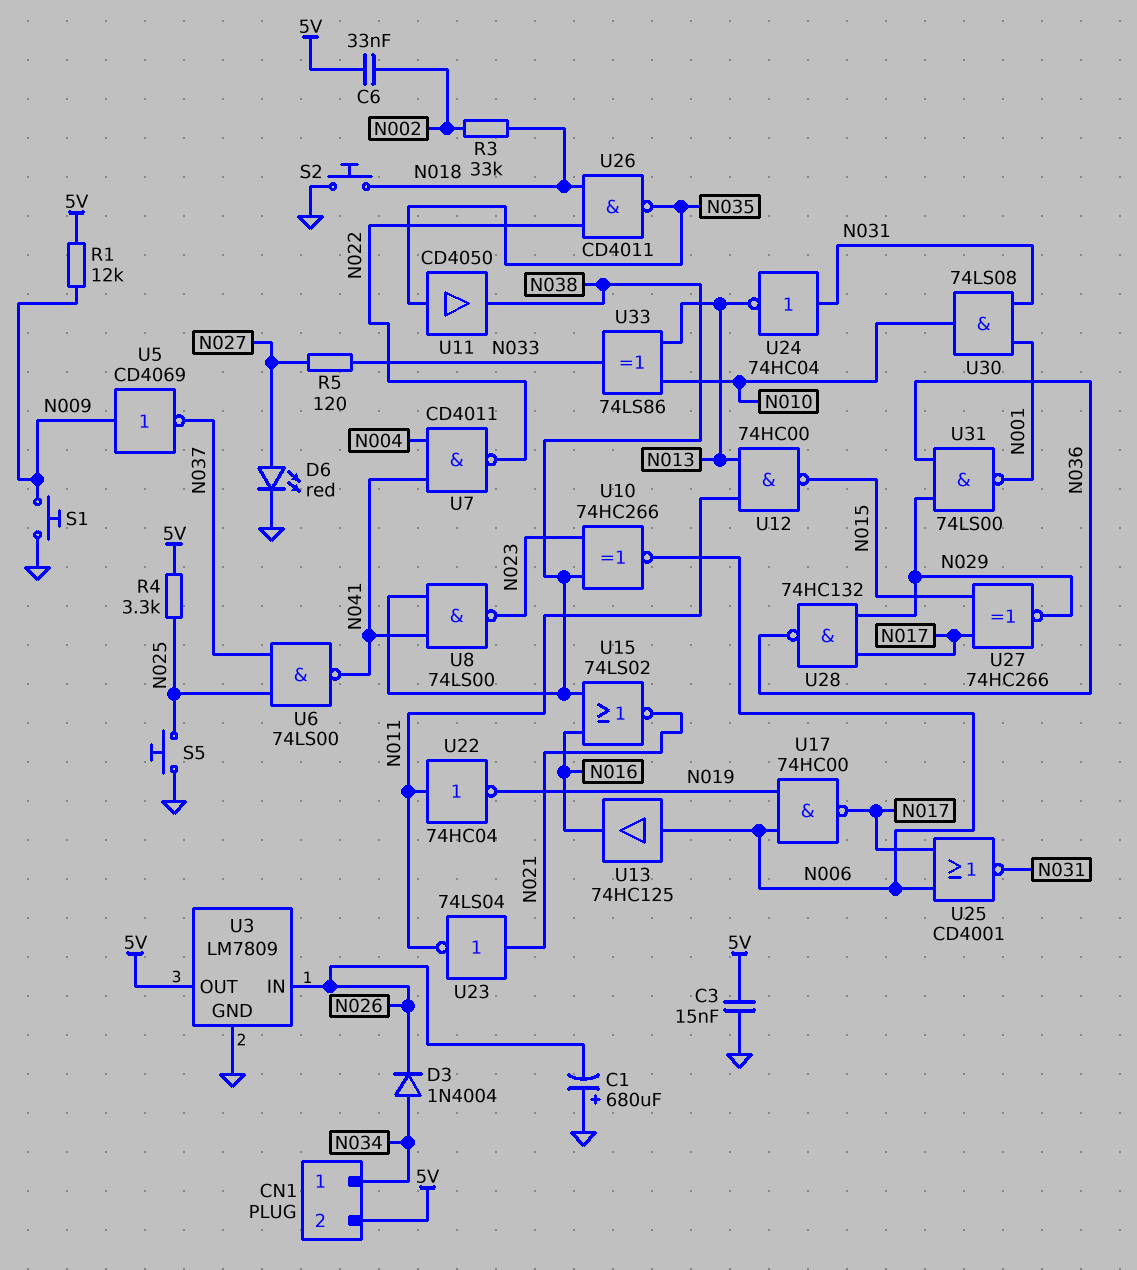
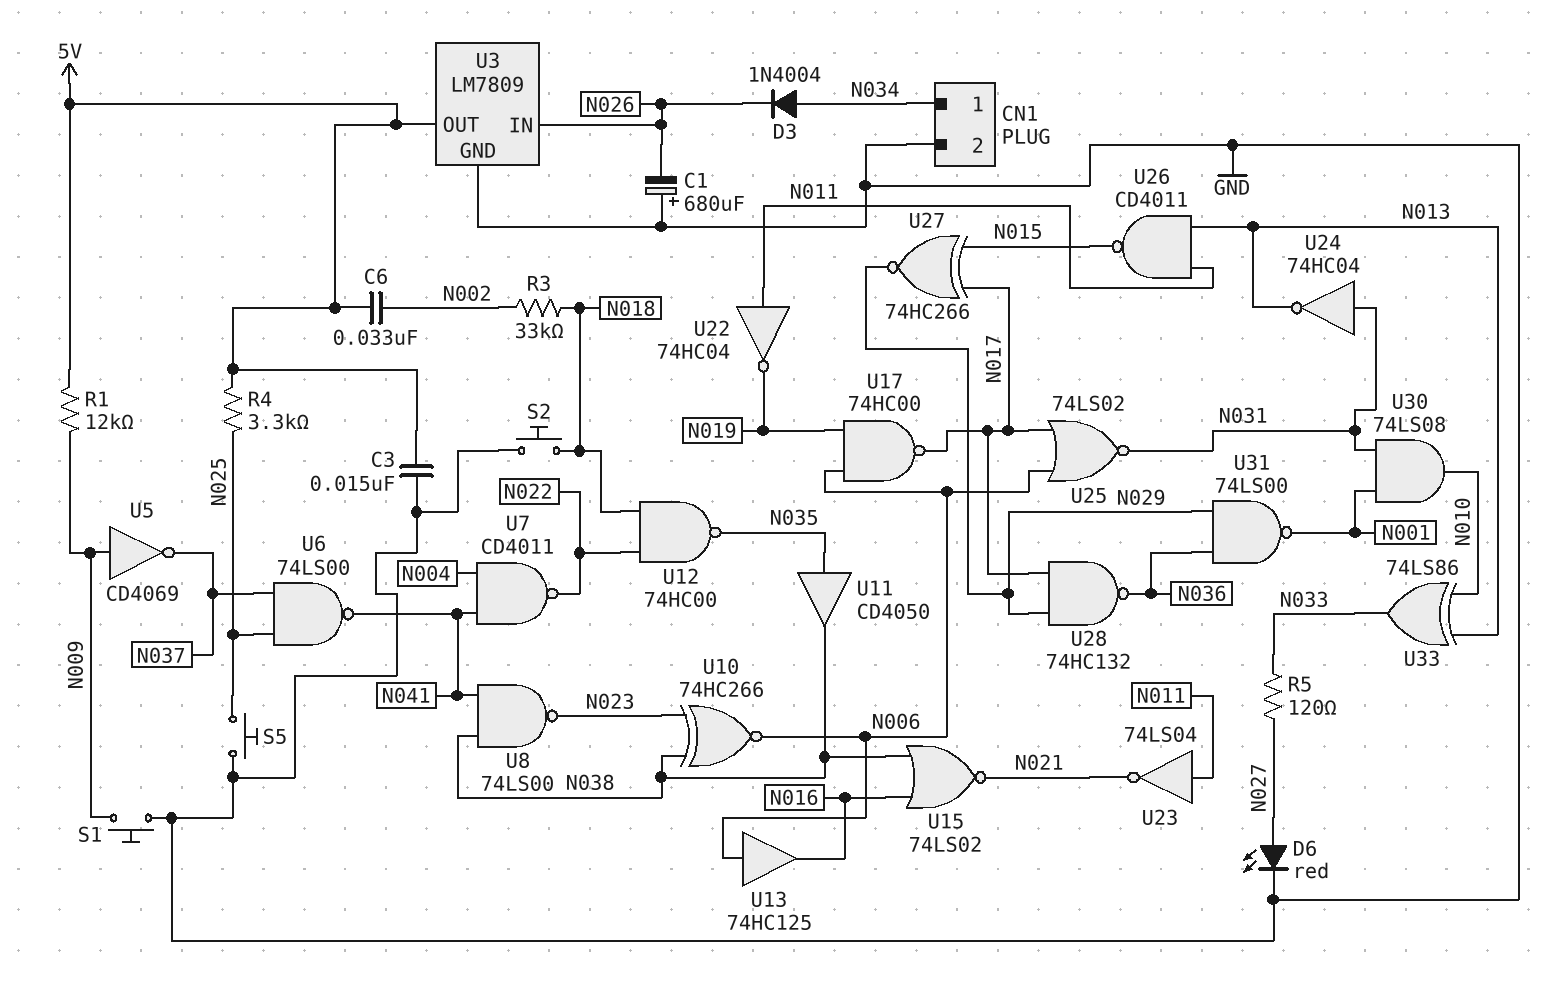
CN1 pin 2: 5V -> GND
U12: NAND 74HC00 (in N011, in N013, out N015) -> NAND 74HC00 (in N018, in N022, out N035)
U23: NOT 74LS04 (in N021, out N011) -> NOT 74LS04 (in N011, out N021)
U25: NOR CD4001 (in N006, in N017, out N031) -> NOR 74LS02 (in N006, in N017, out N031)
U26: NAND CD4011 (in N018, in N022, out N035) -> NAND CD4011 (in N011, in N013, out N015)

